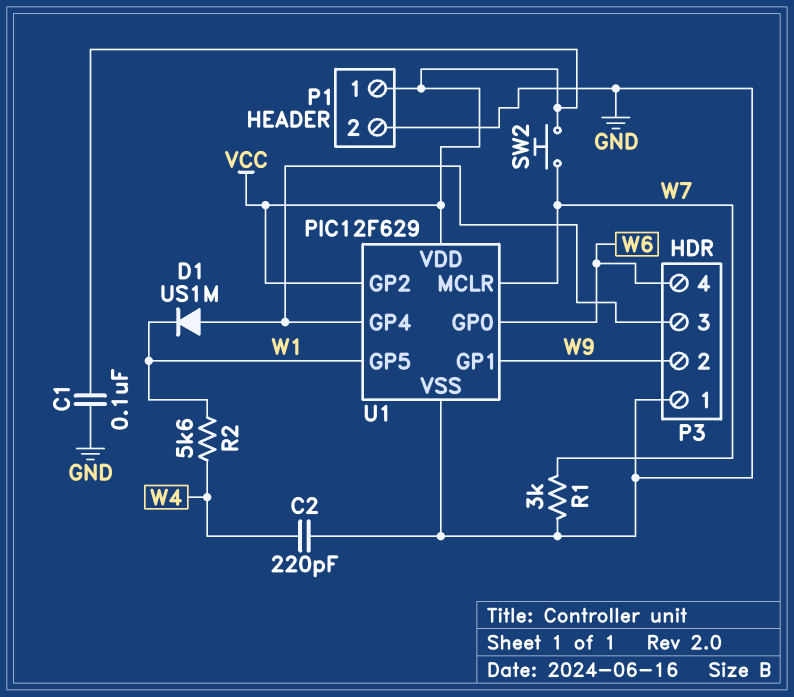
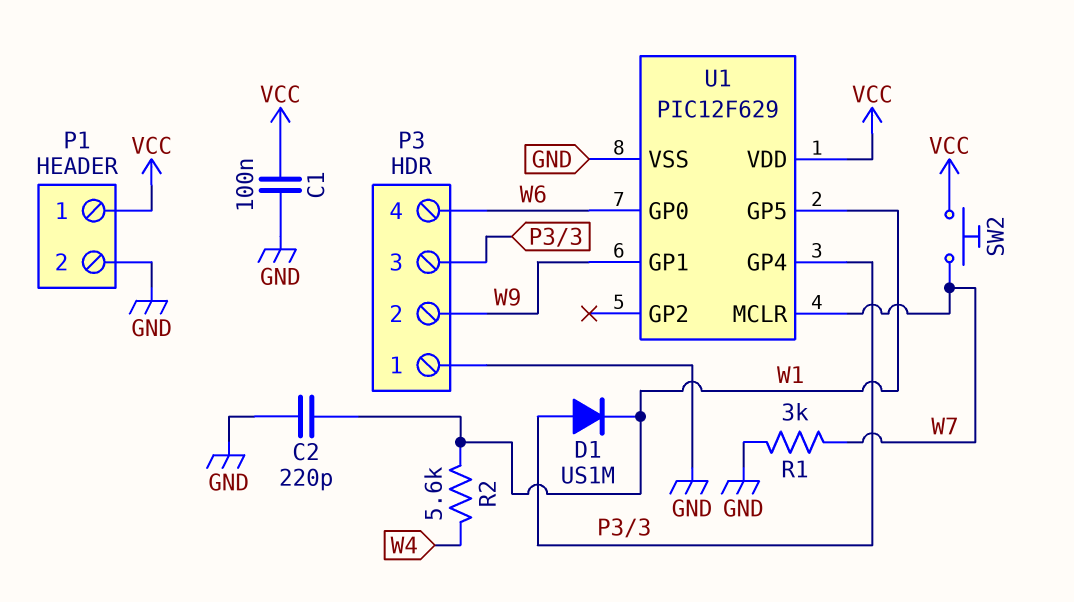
C2: 220pF (GND, W4) -> 220pF (GND, W1)
U1 pin GP2: VCC -> none

